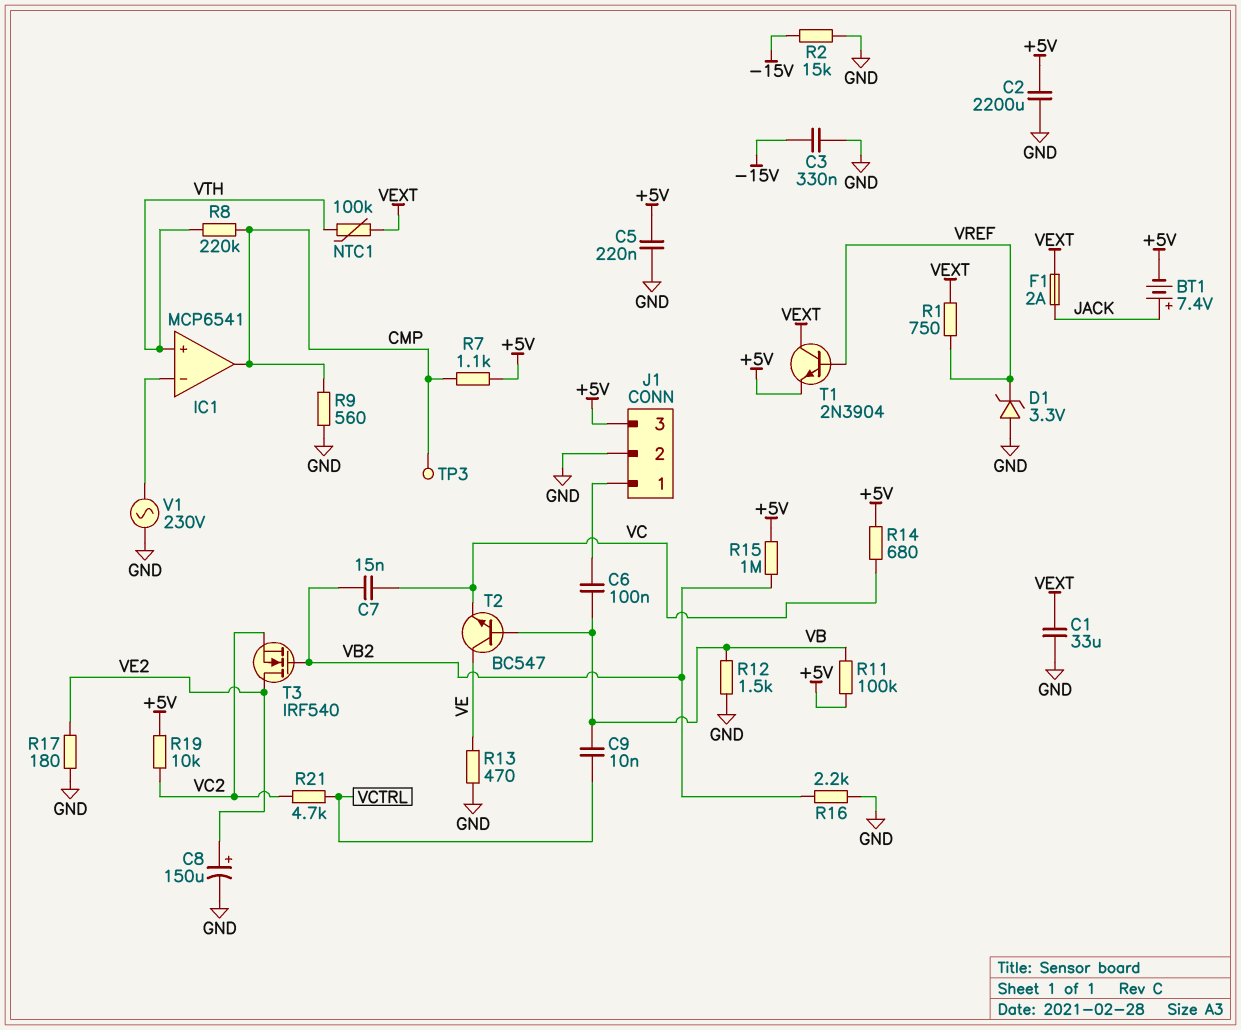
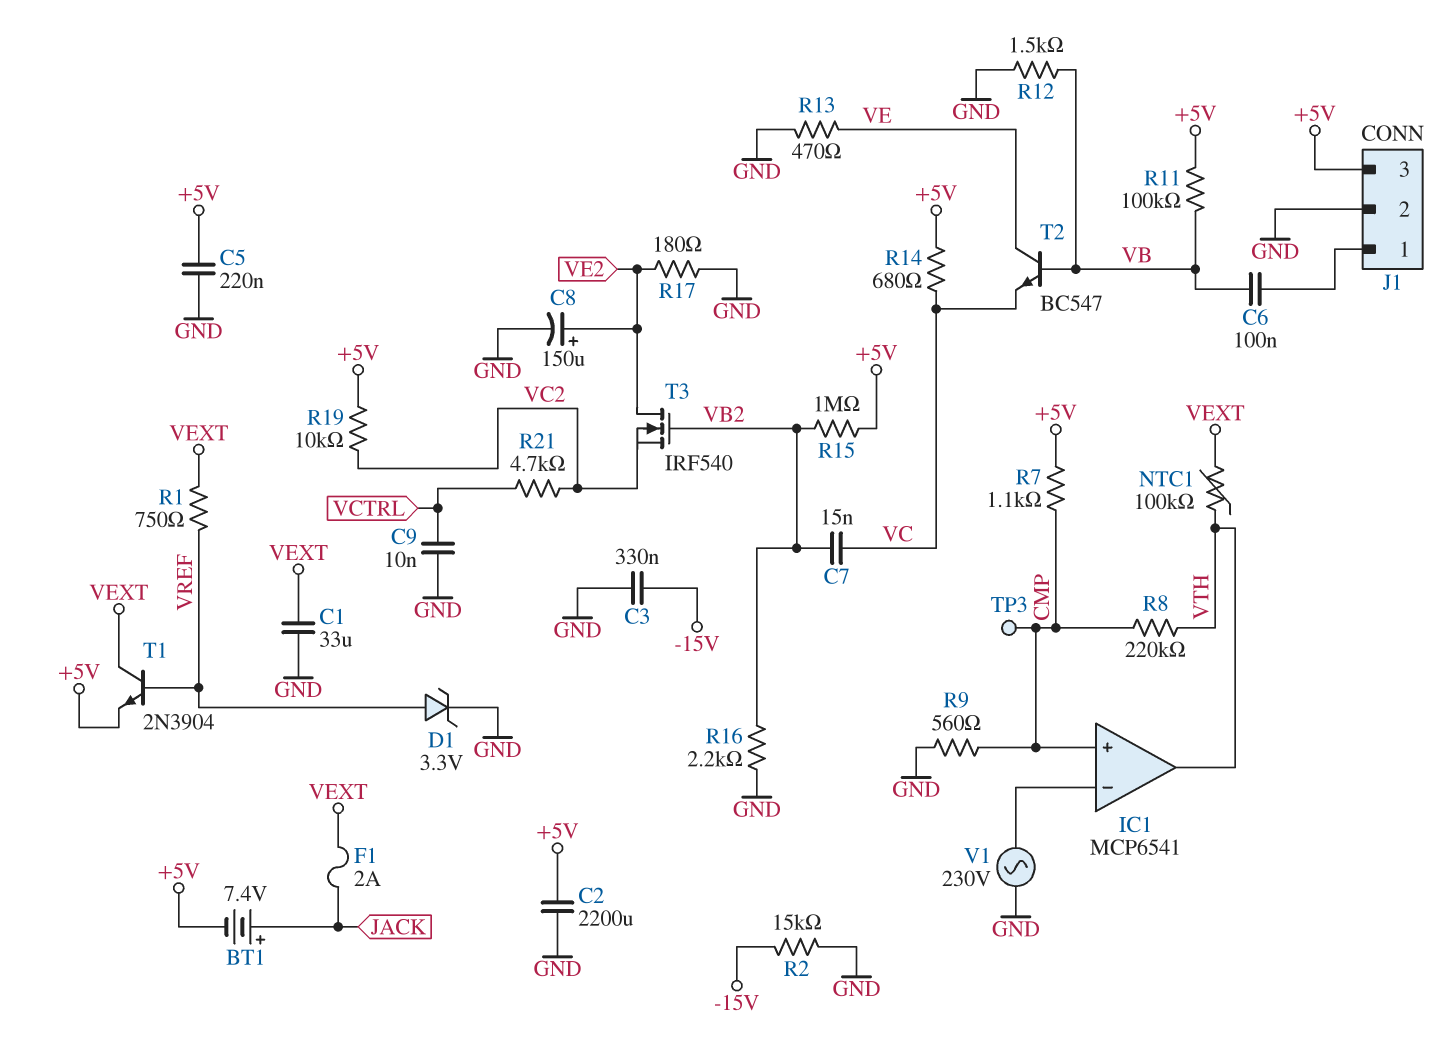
C9: 10nF (VB, VCTRL) -> 10nF (GND, VCTRL)
D1: zener 3.3V (A GND, K VREF) -> zener 3.3V (A VREF, K GND)
IC1 pin in+: VTH -> CMP
IC1 pin out: CMP -> VTH

